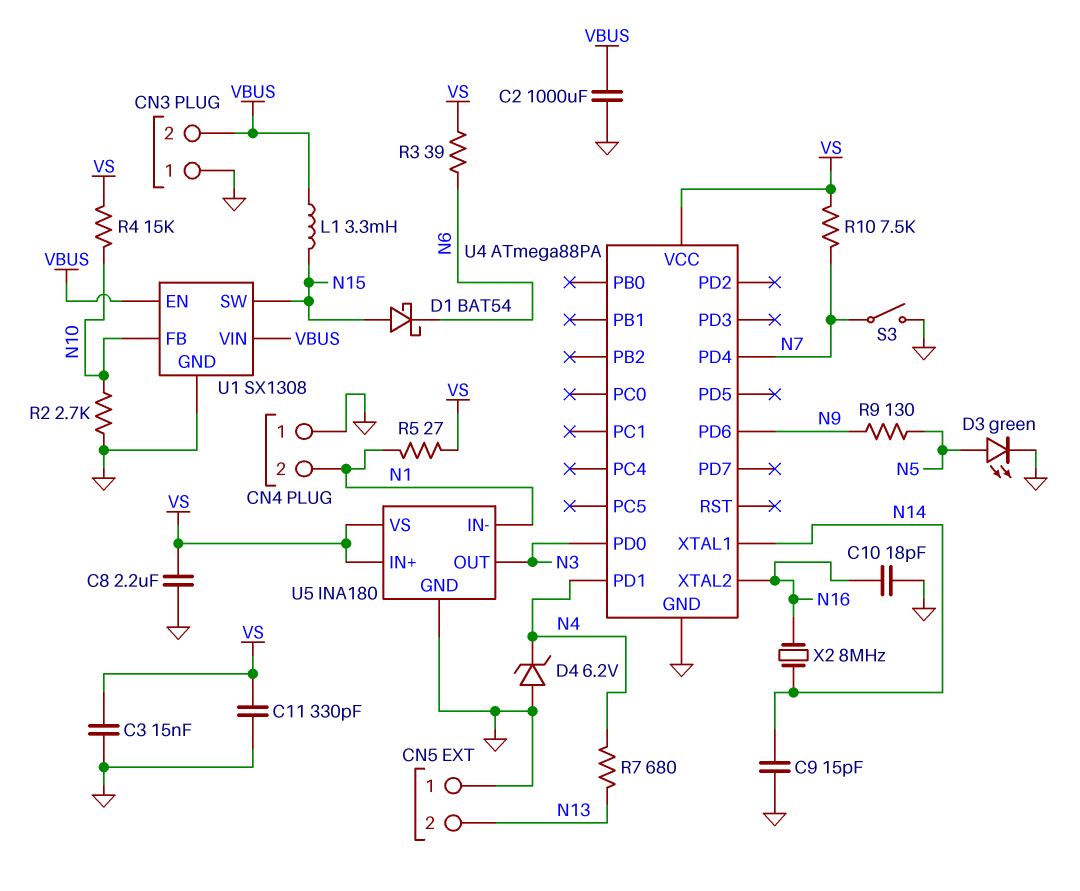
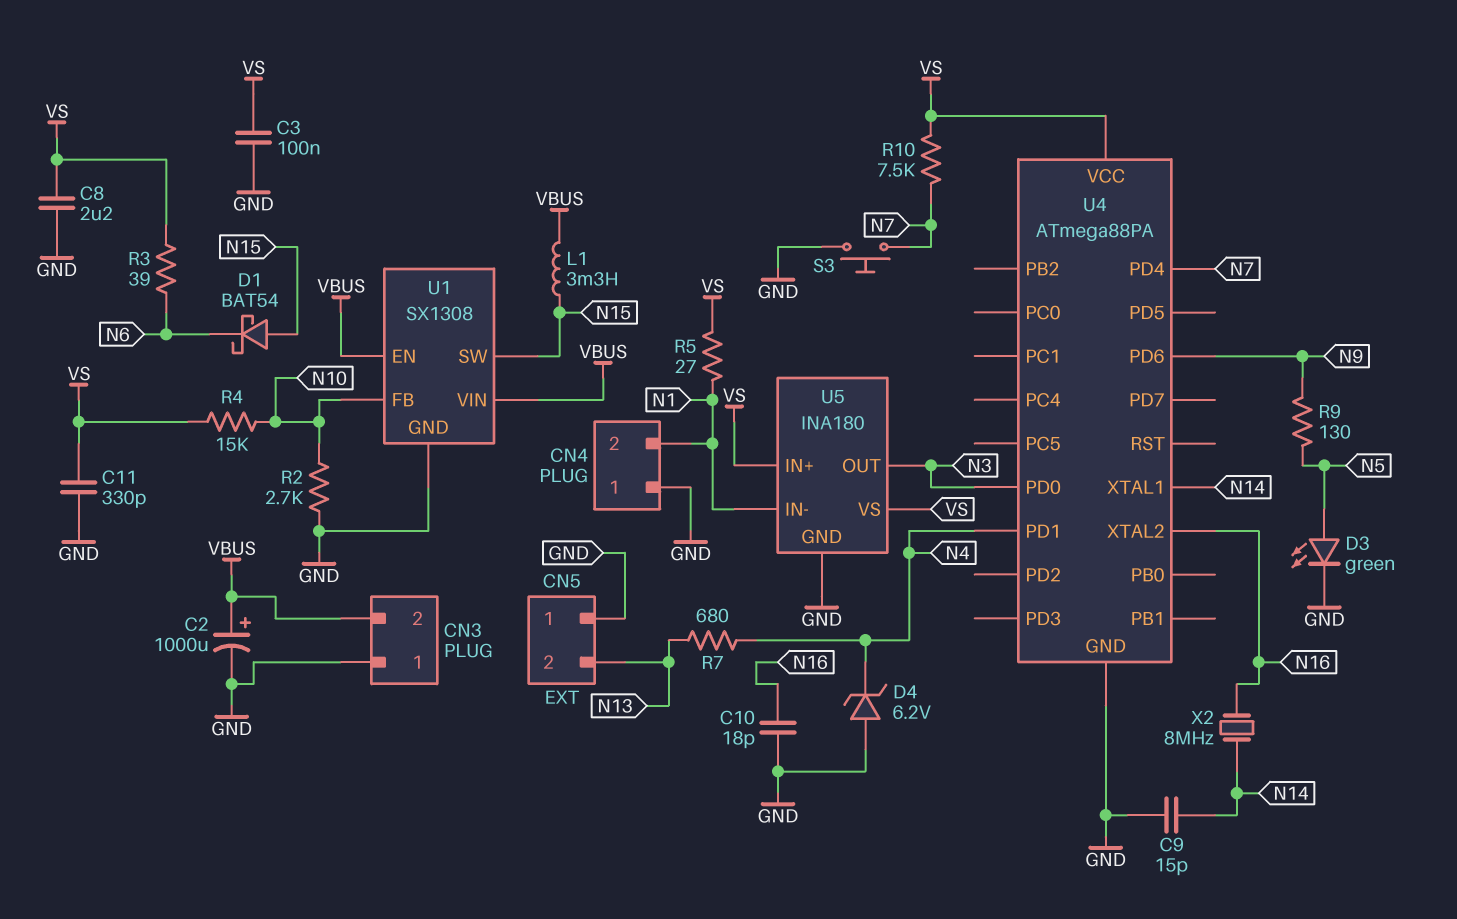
C2: 1000uF (GND, VBUS) -> 1000uF (plus VBUS, minus GND)
C3: 15nF (GND, VS) -> 100nF (GND, VS)
S3: switch (GND, N7) -> button (GND, N7)

